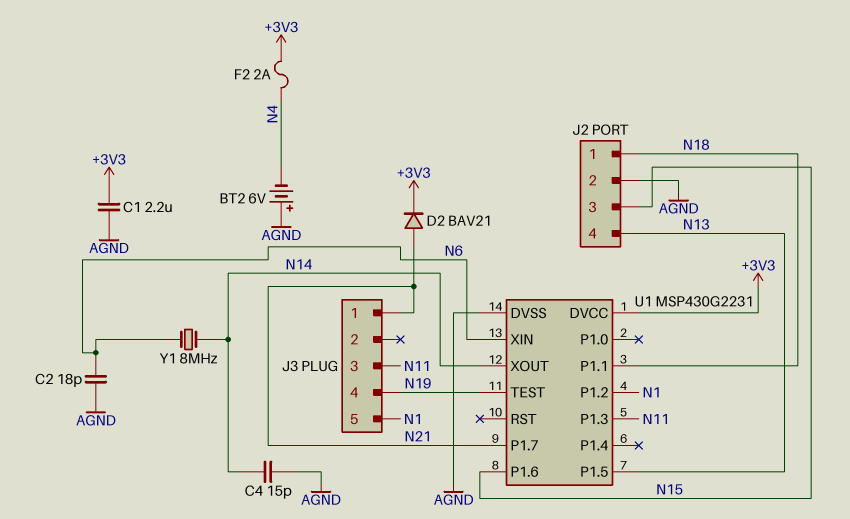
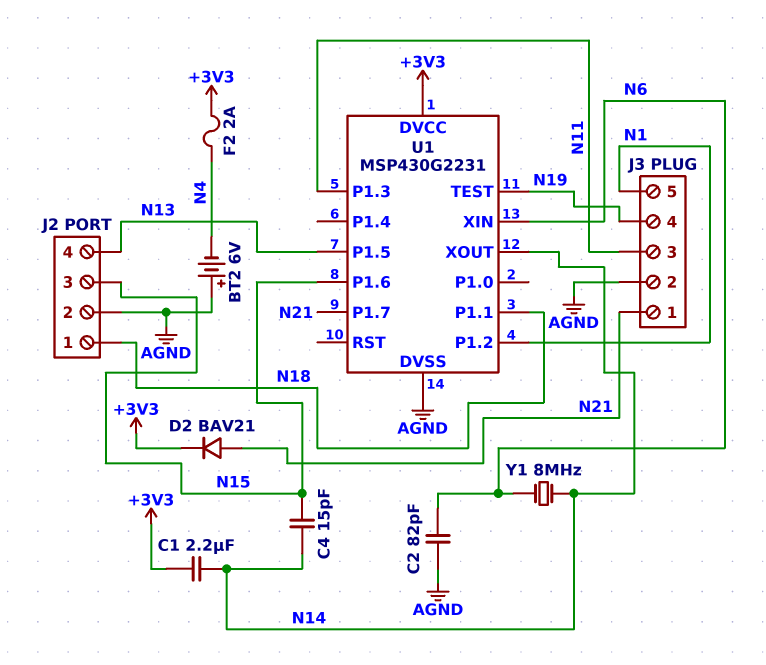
C1: 2.2uF (+3V3, AGND) -> 2.2uF (+3V3, N14)
C2: 18pF (AGND, N6) -> 82pF (AGND, N6)
C4: 15pF (AGND, N14) -> 15pF (N14, N15)
J3 pin 2: none -> AGND

